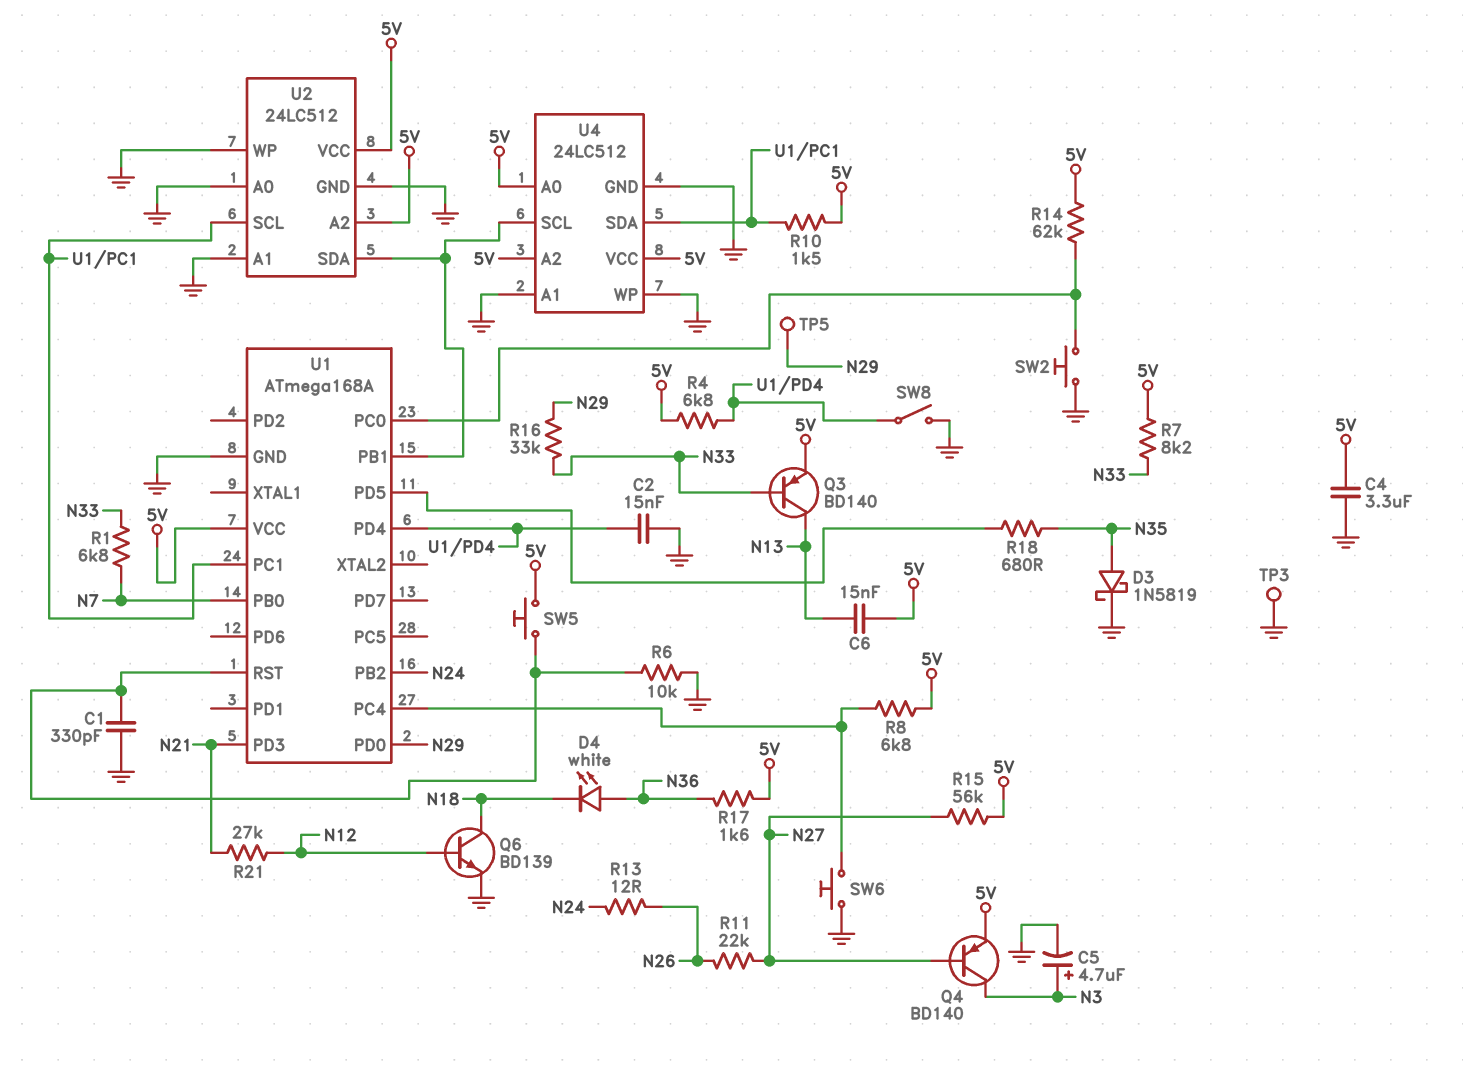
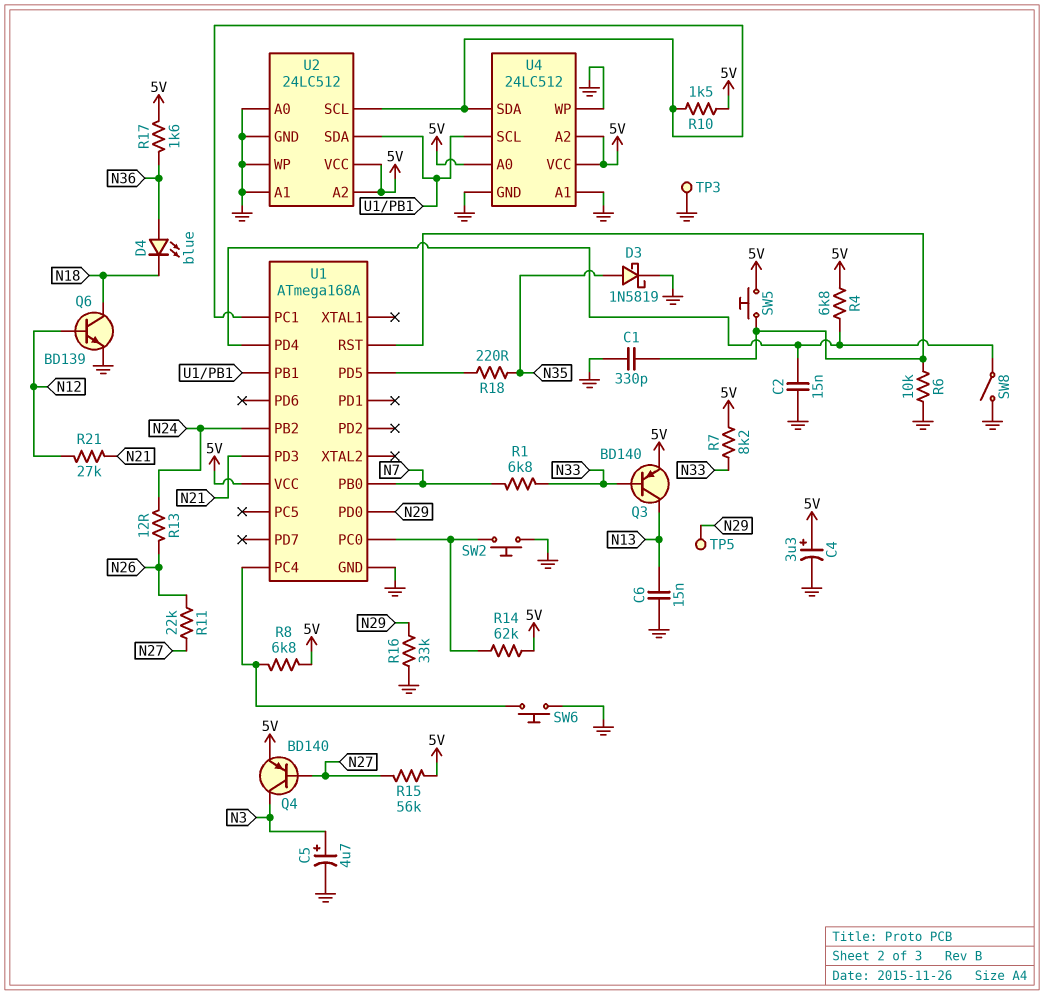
C4: 3.3uF (5V, GND) -> 3.3uF (plus 5V, minus GND)
C6: 15nF (5V, N13) -> 15nF (GND, N13)
D4: LED white (A N36, K N18) -> LED blue (A N36, K N18)
R16: 33k (N29, N33) -> 33k (GND, N29)
R18: 680 (N35, U1/PD5) -> 220 (N35, U1/PD5)

